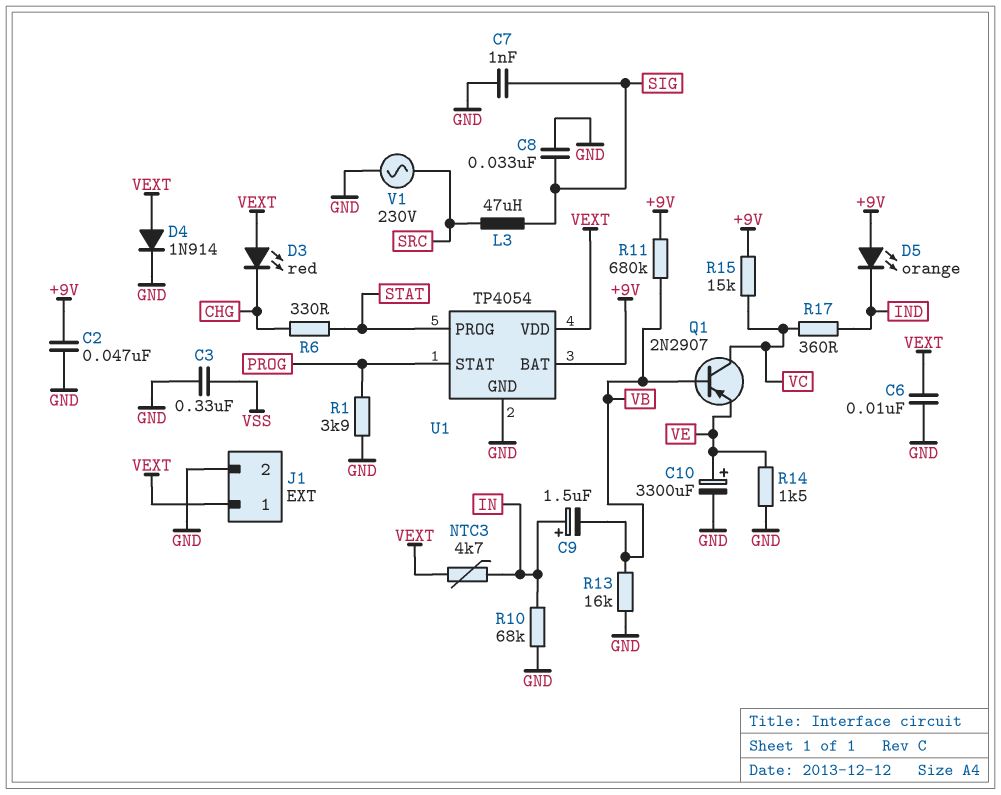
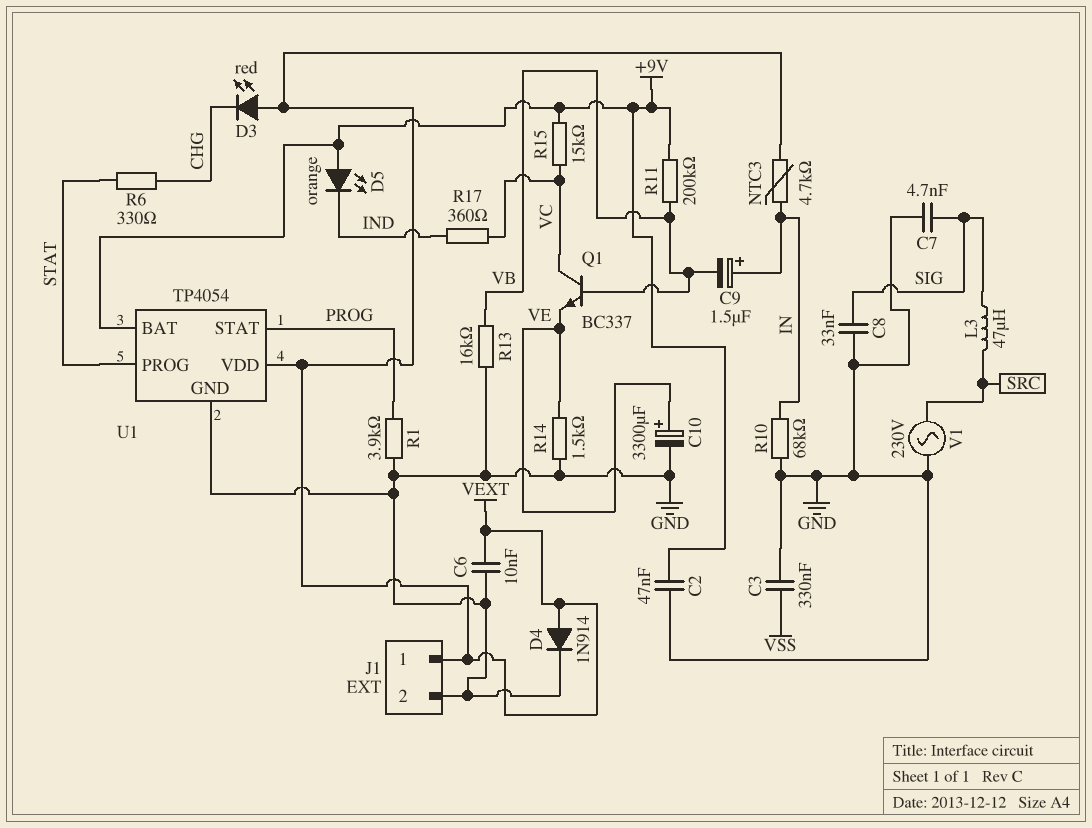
C7: 1nF (GND, SIG) -> 4.7nF (GND, SIG)
Q1: PNP 2N2907 (B VB, C VC, E VE) -> NPN BC337 (B VB, C VC, E VE)
R11: 680k (+9V, VB) -> 200k (+9V, VB)

